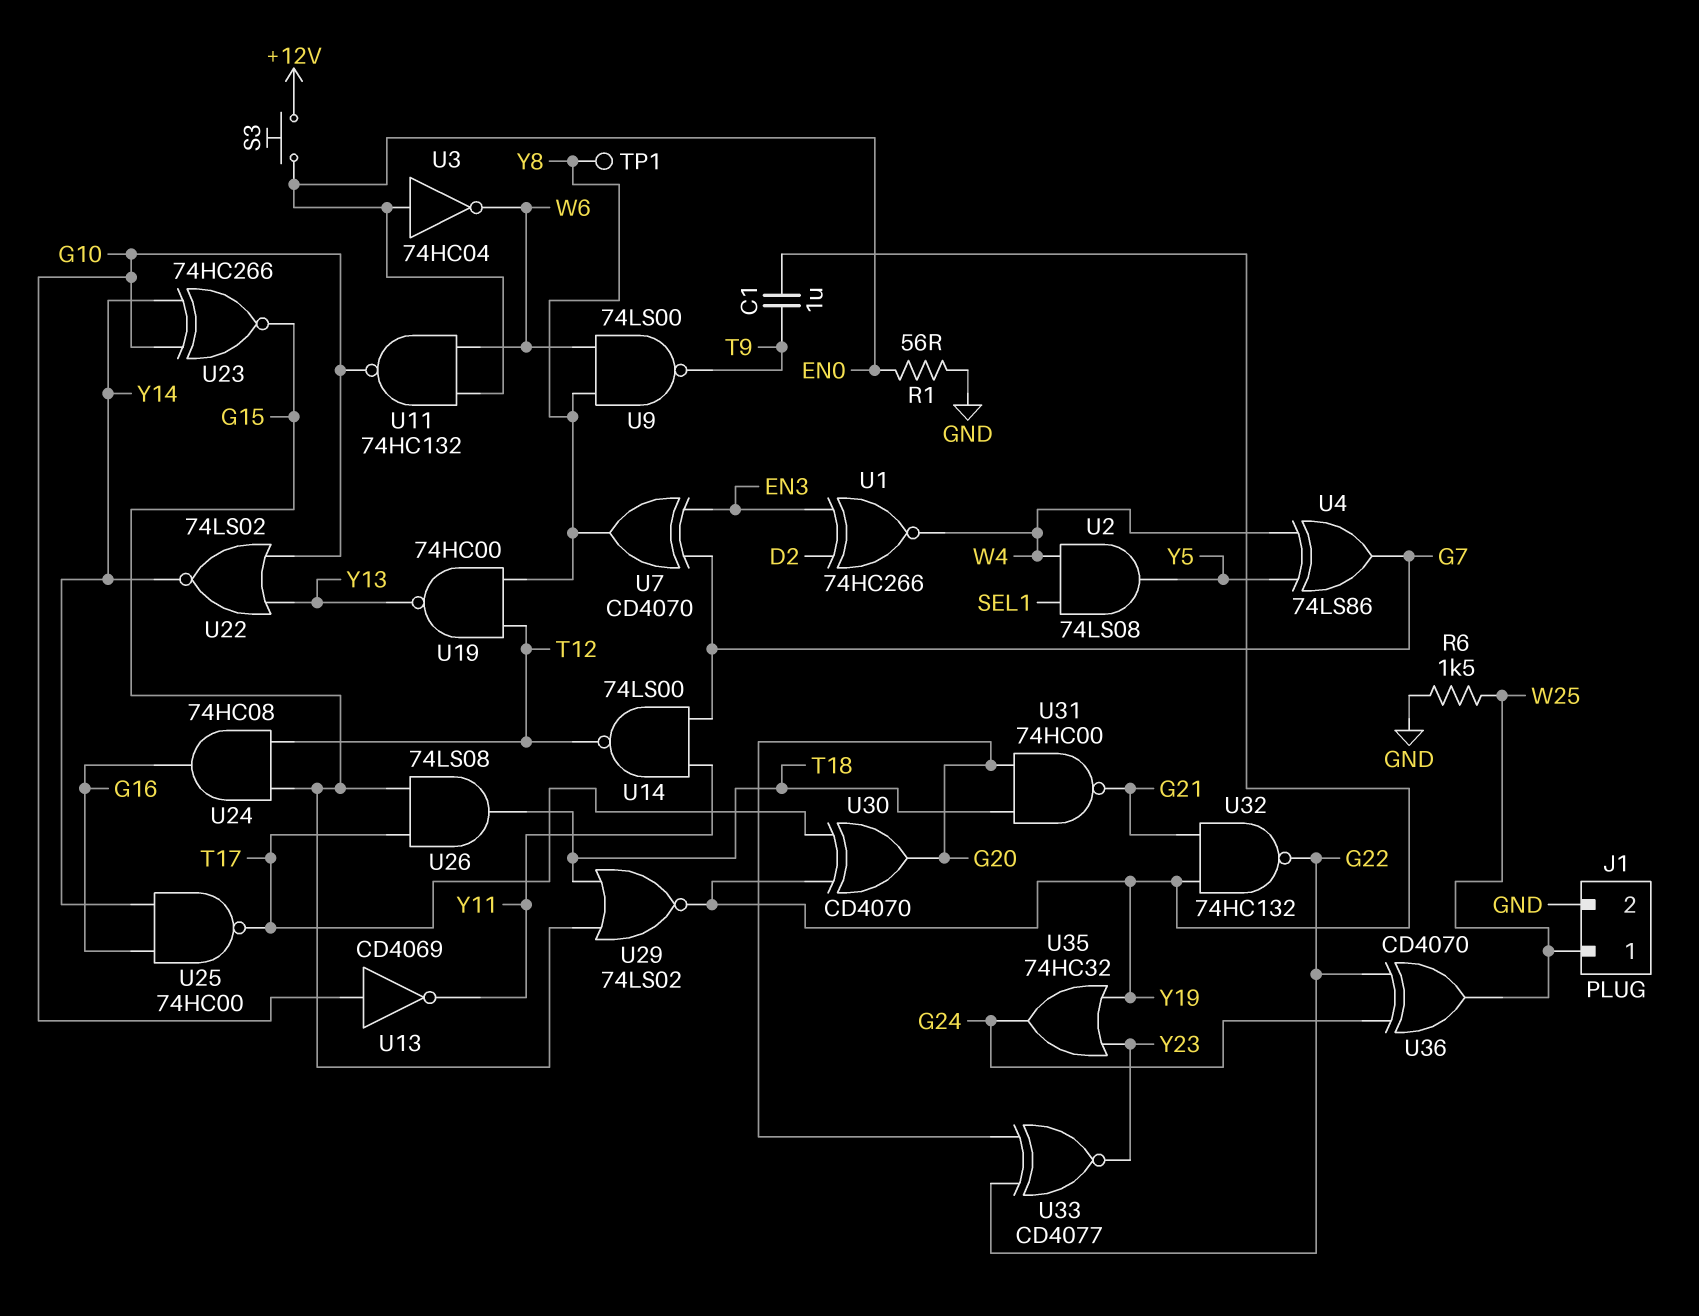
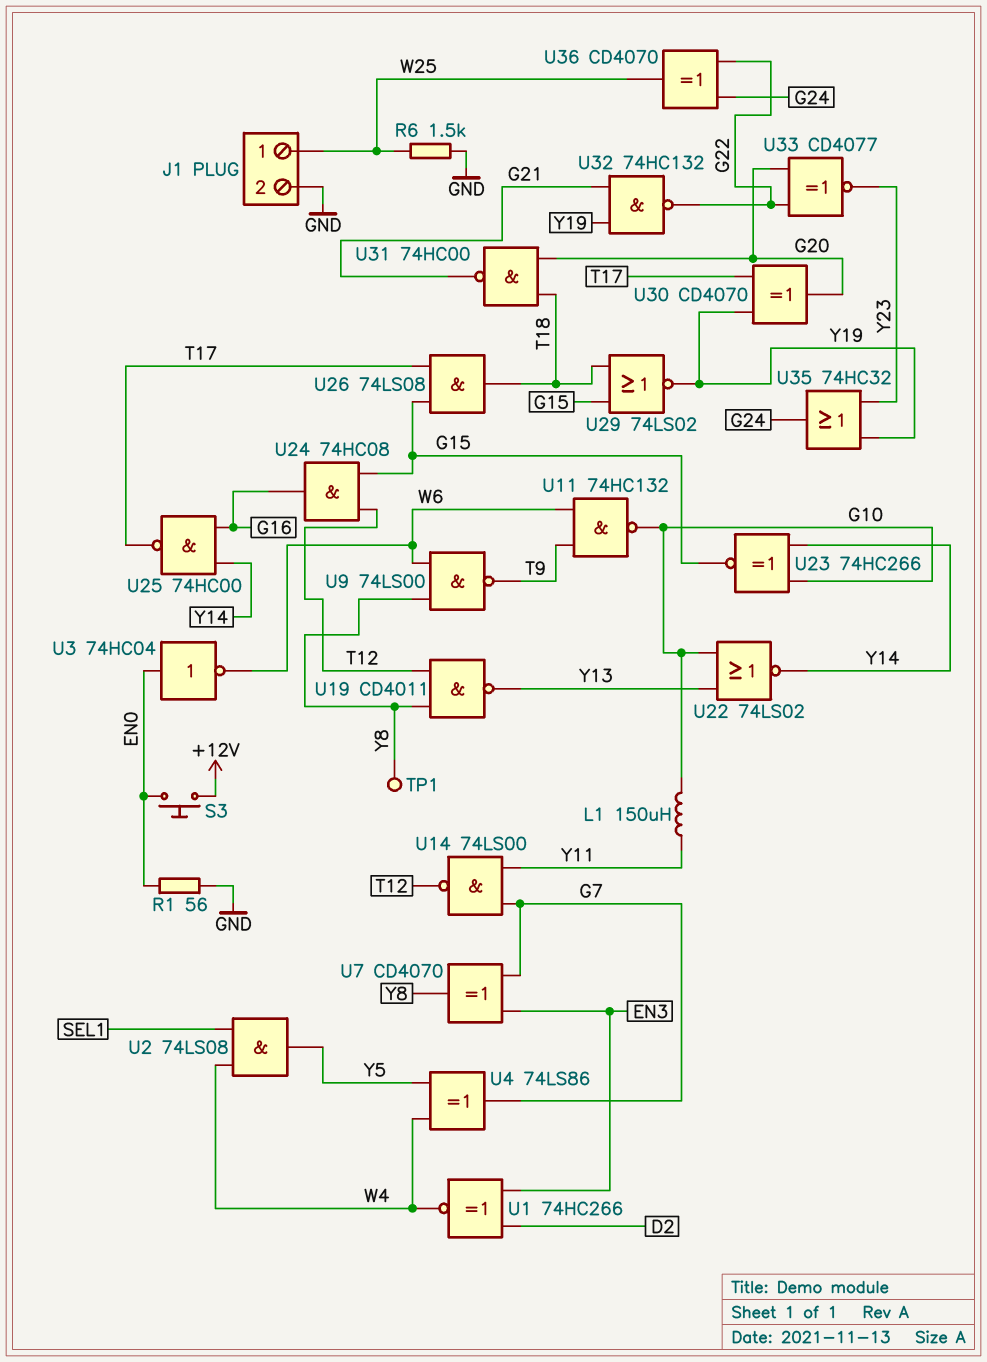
C1: 1uF (T9, Y19) -> none
L1: none -> 150uH (G10, Y11)
U11: NAND 74HC132 (in EN0, in W6, out G10) -> NAND 74HC132 (in T9, in W6, out G10)
U13: NOT CD4069 (in G10, out Y11) -> none
U19: NAND 74HC00 (in T12, in Y8, out Y13) -> NAND CD4011 (in T12, in Y8, out Y13)

